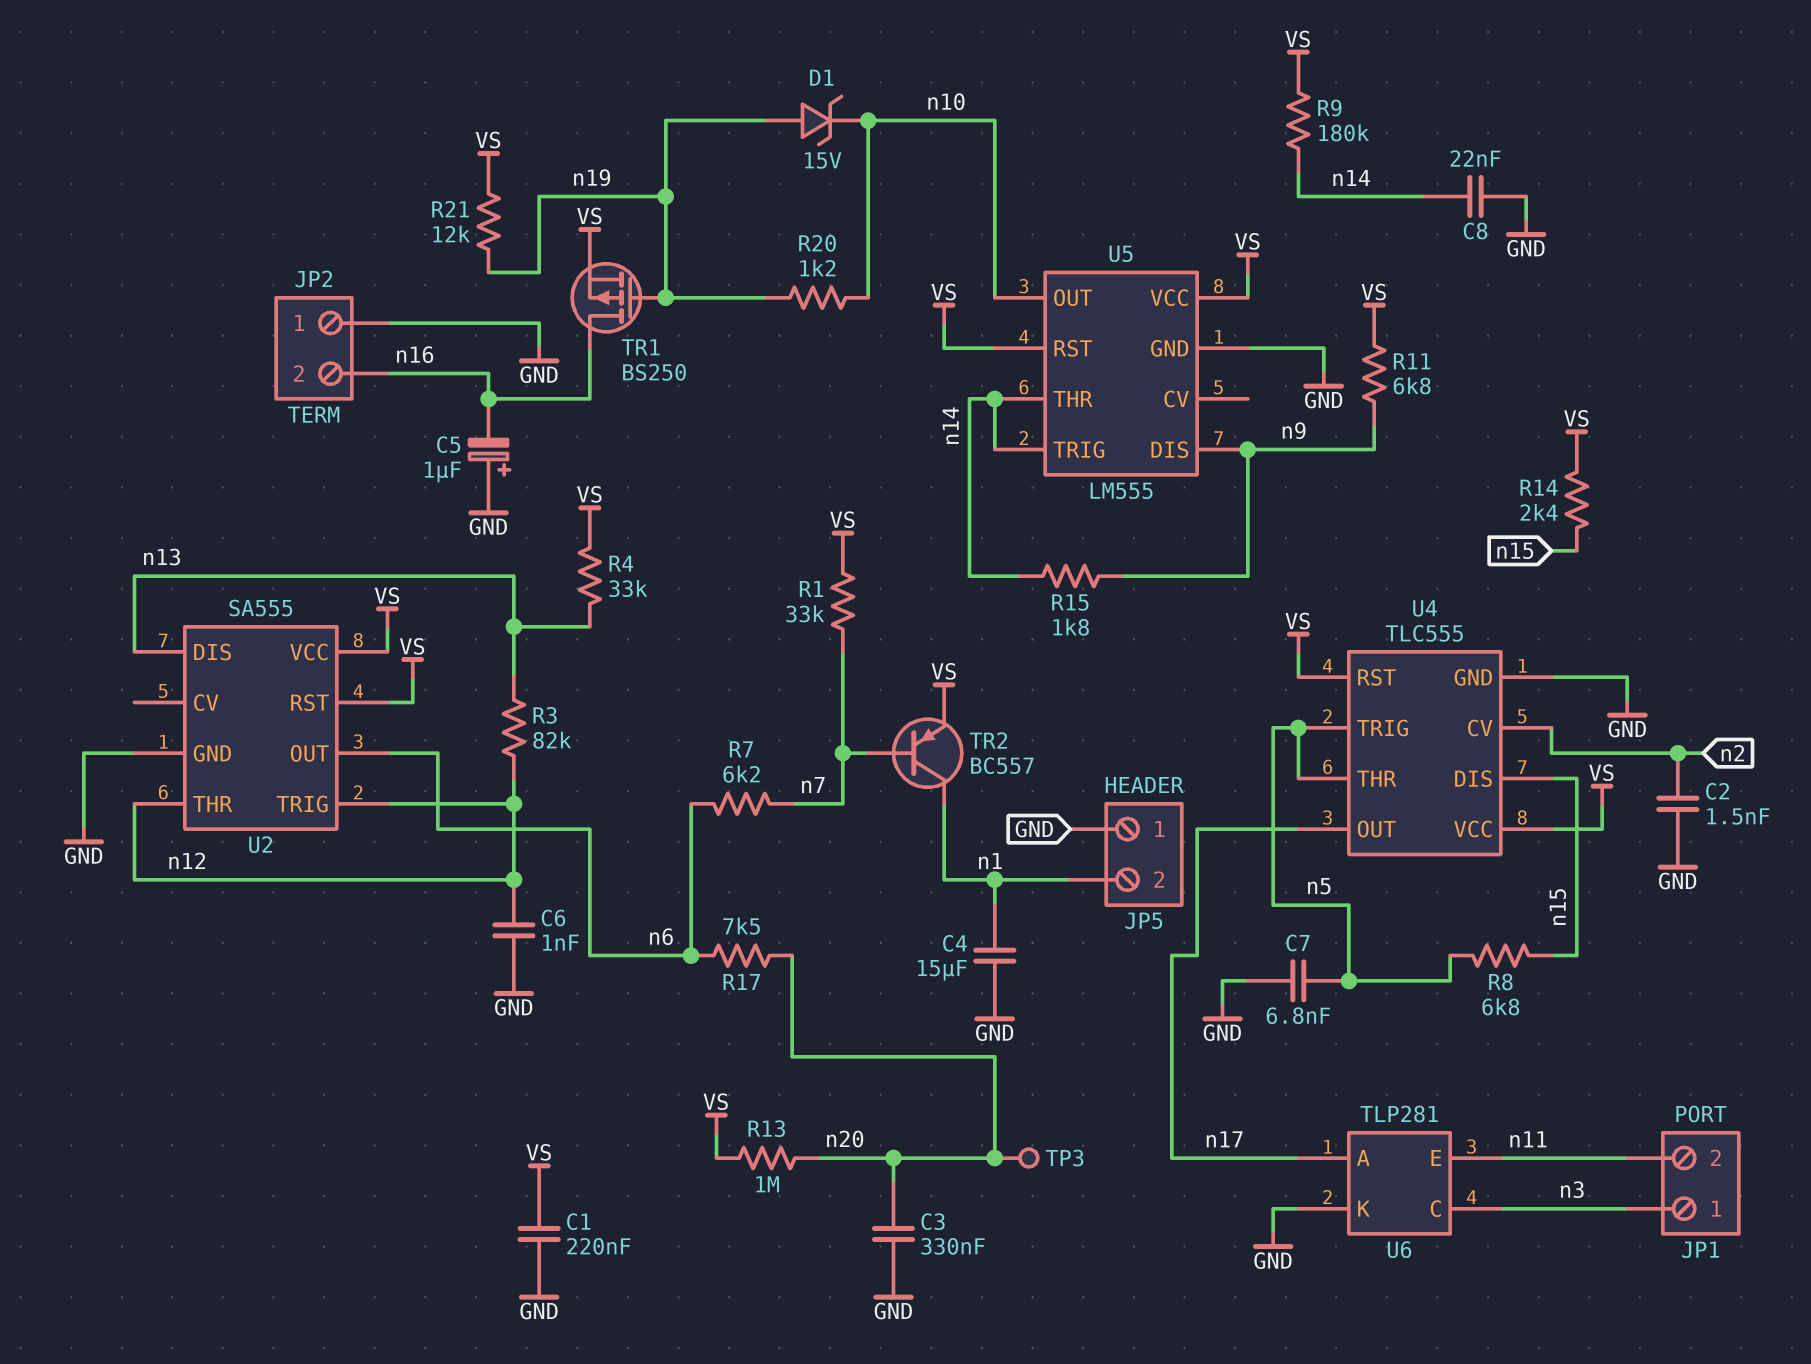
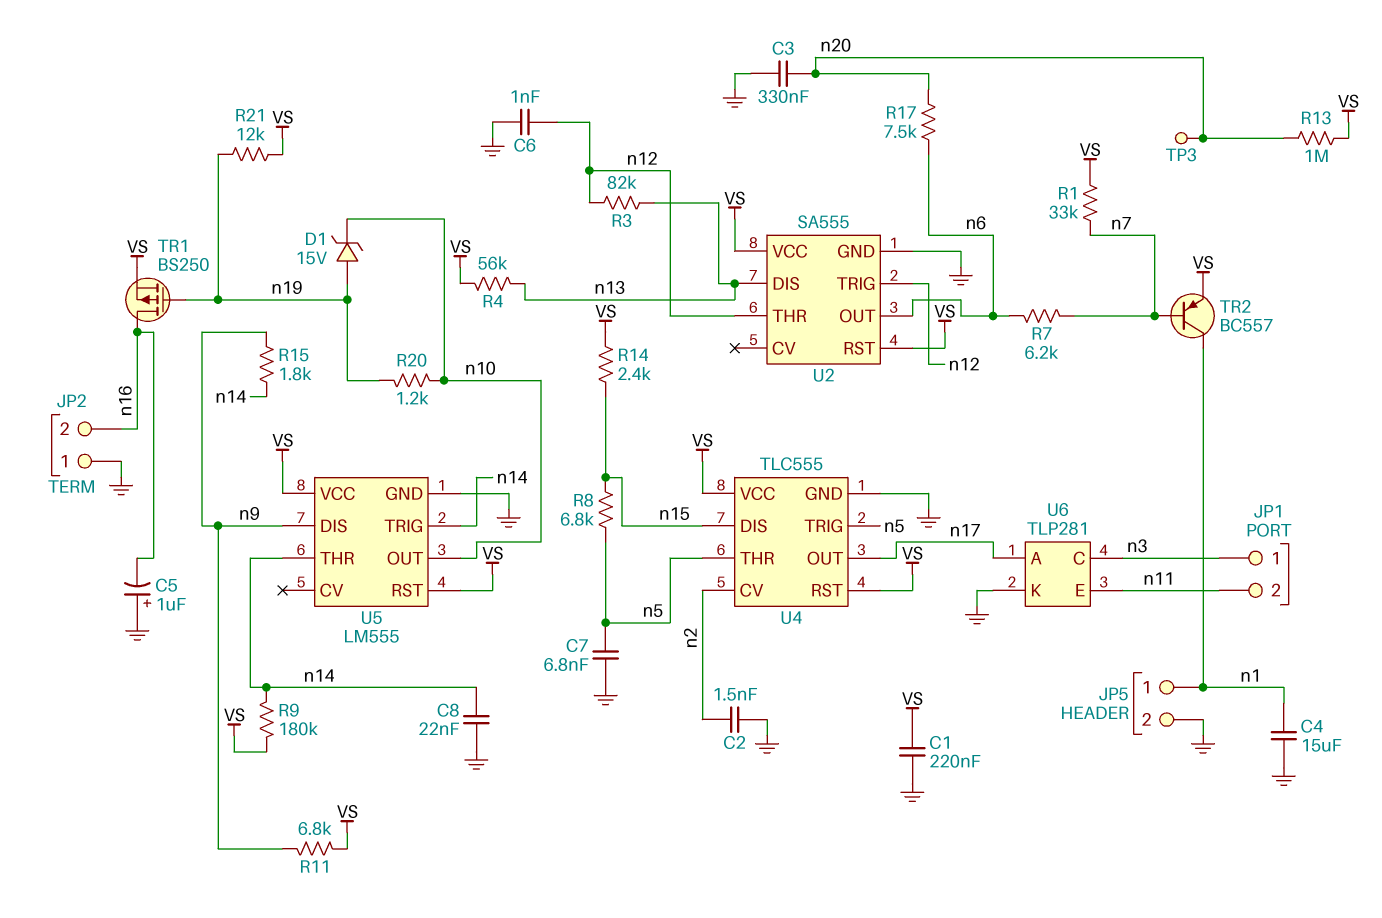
JP5 pin 1: GND -> n1
JP5 pin 2: n1 -> GND
R4: 33k (VS, n13) -> 56k (VS, n13)

